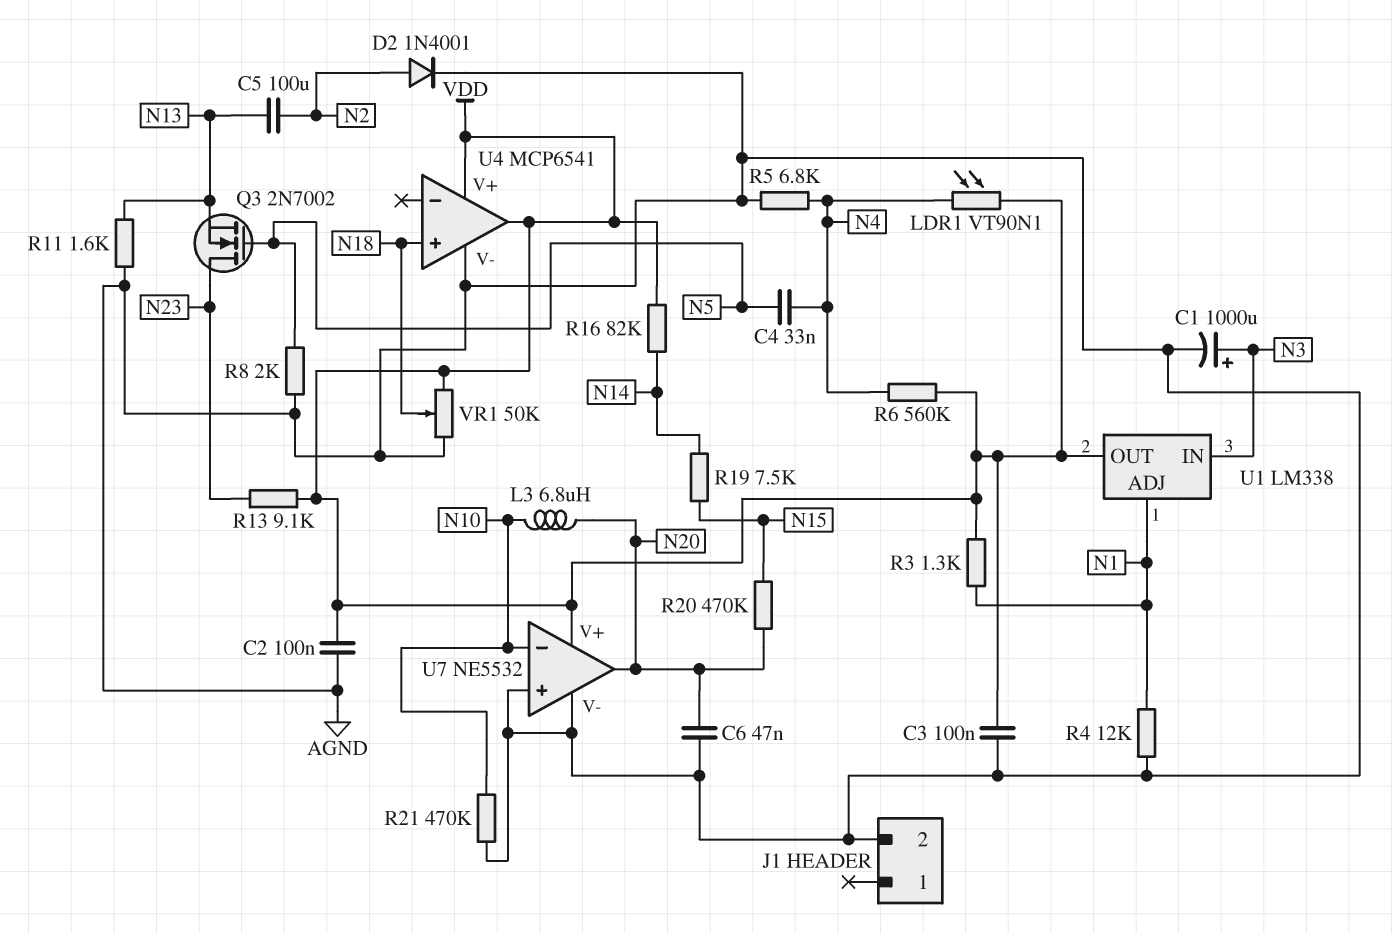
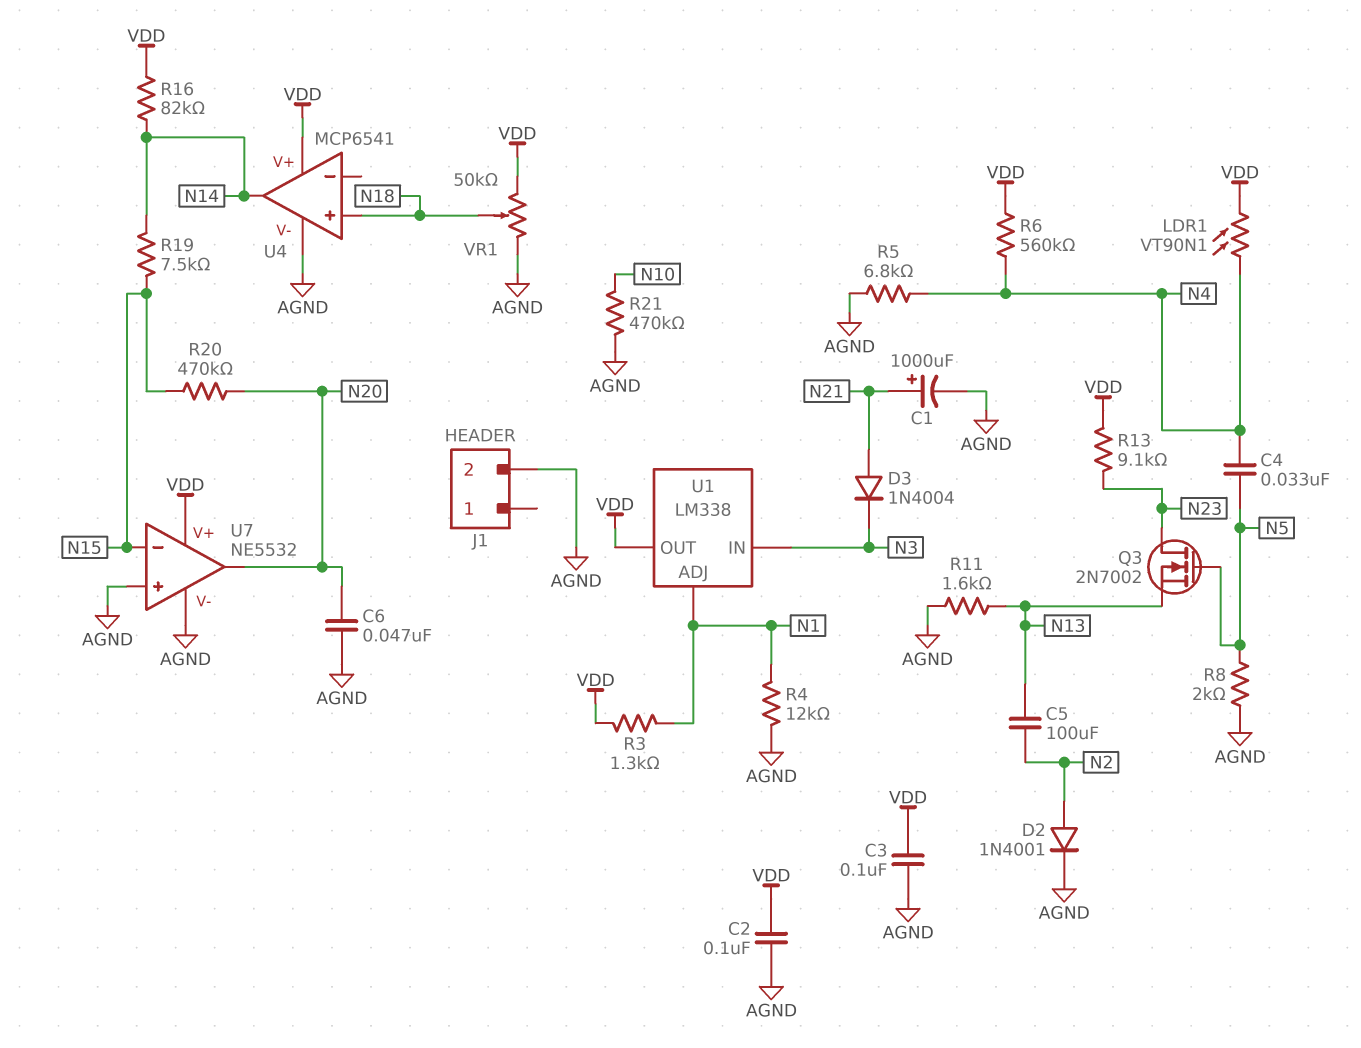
C1: 1000uF (plus N3, minus AGND) -> 1000uF (plus N21, minus AGND)
D3: none -> diode 1N4004 (A N21, K N3)
L3: 6.8uH (N10, N20) -> none
U4 pin out: VDD -> N14
U7 pin in-: N10 -> N15

